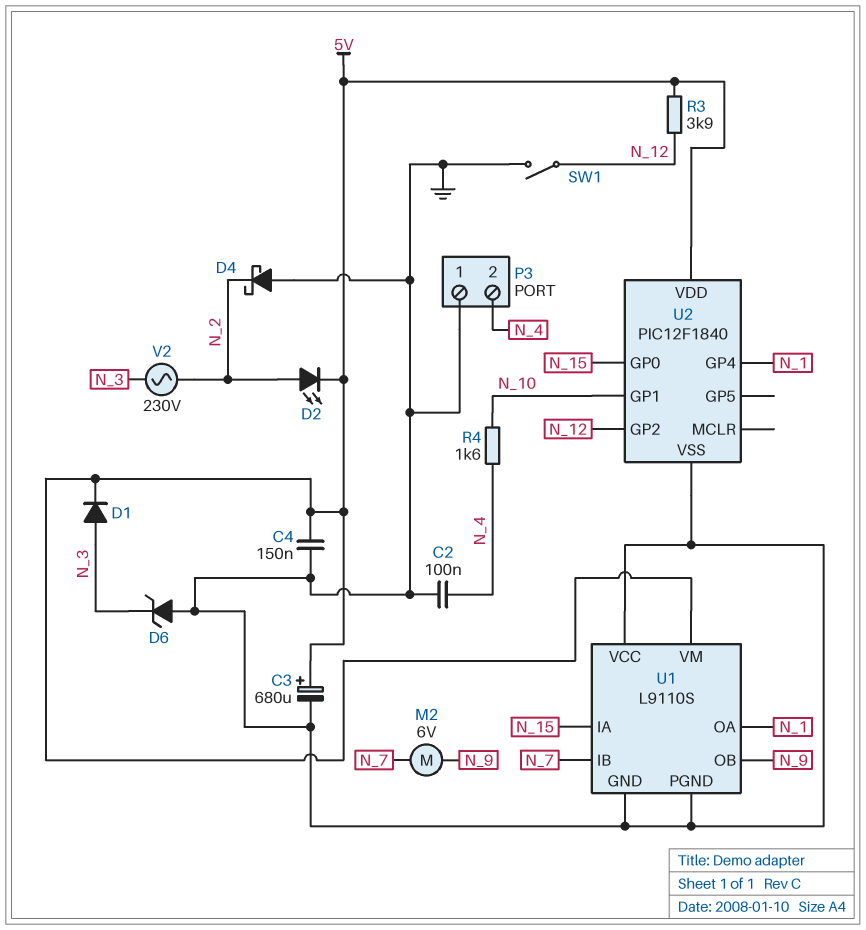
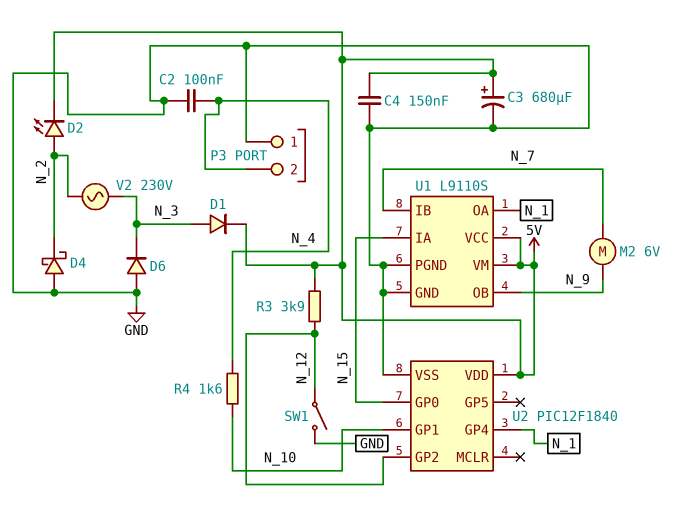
D6: zener (A GND, K N_3) -> diode (A GND, K N_3)
U1 pin VCC: GND -> 5V

